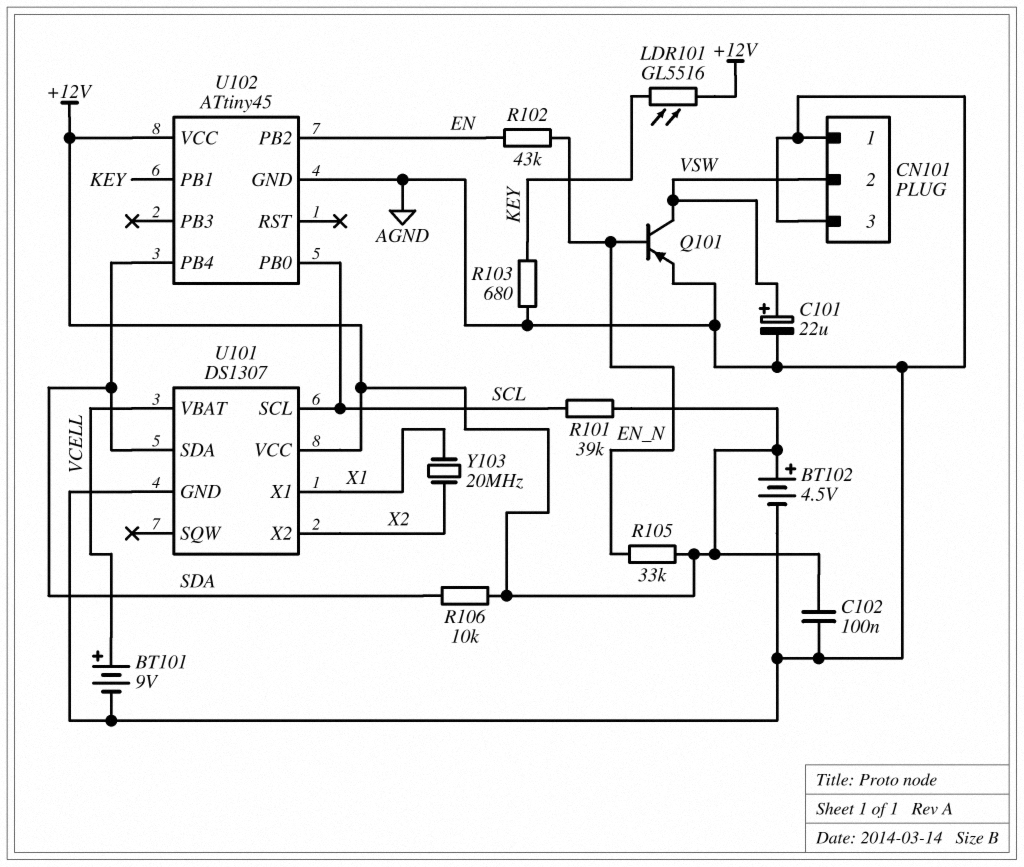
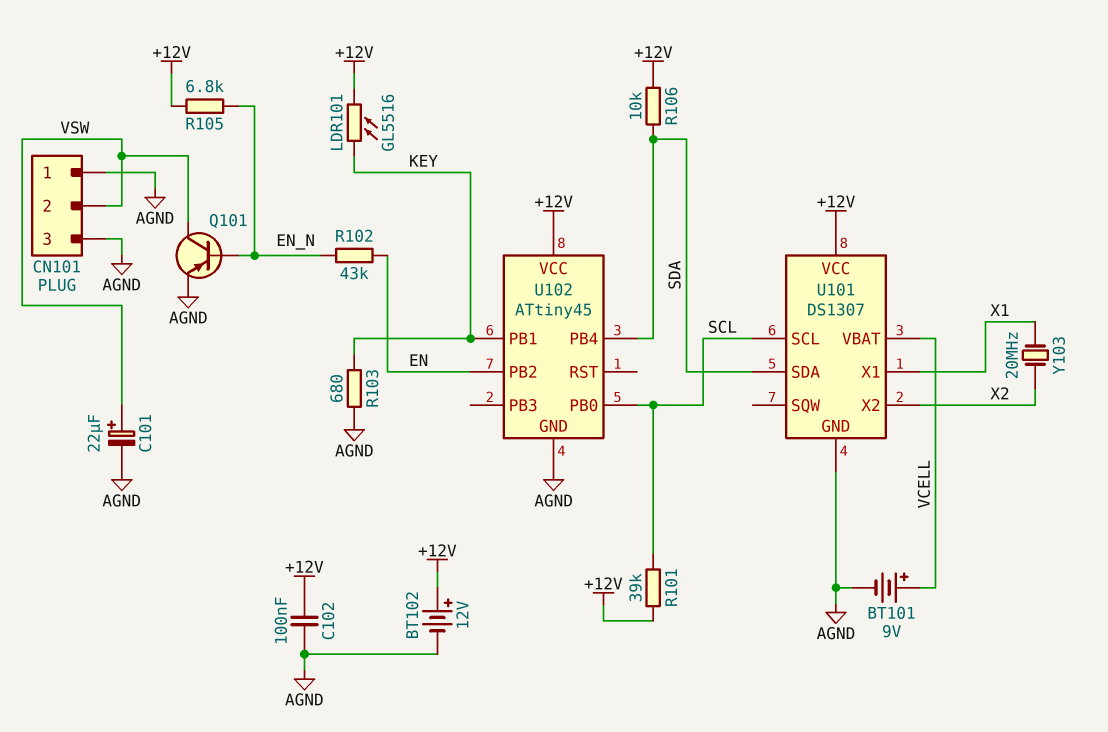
BT102: 4.5V (plus +12V, minus AGND) -> 12V (plus +12V, minus AGND)
R105: 33k (+12V, EN_N) -> 6.8k (+12V, EN_N)

